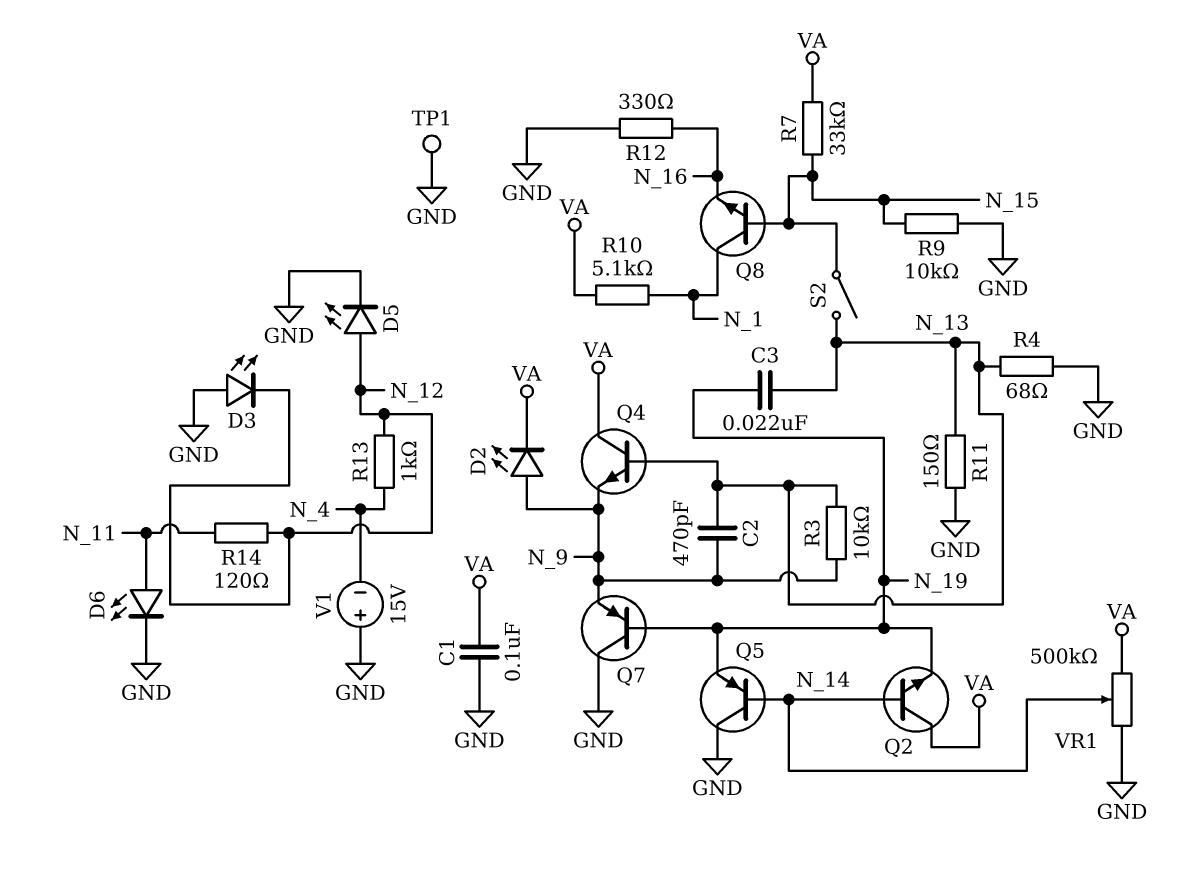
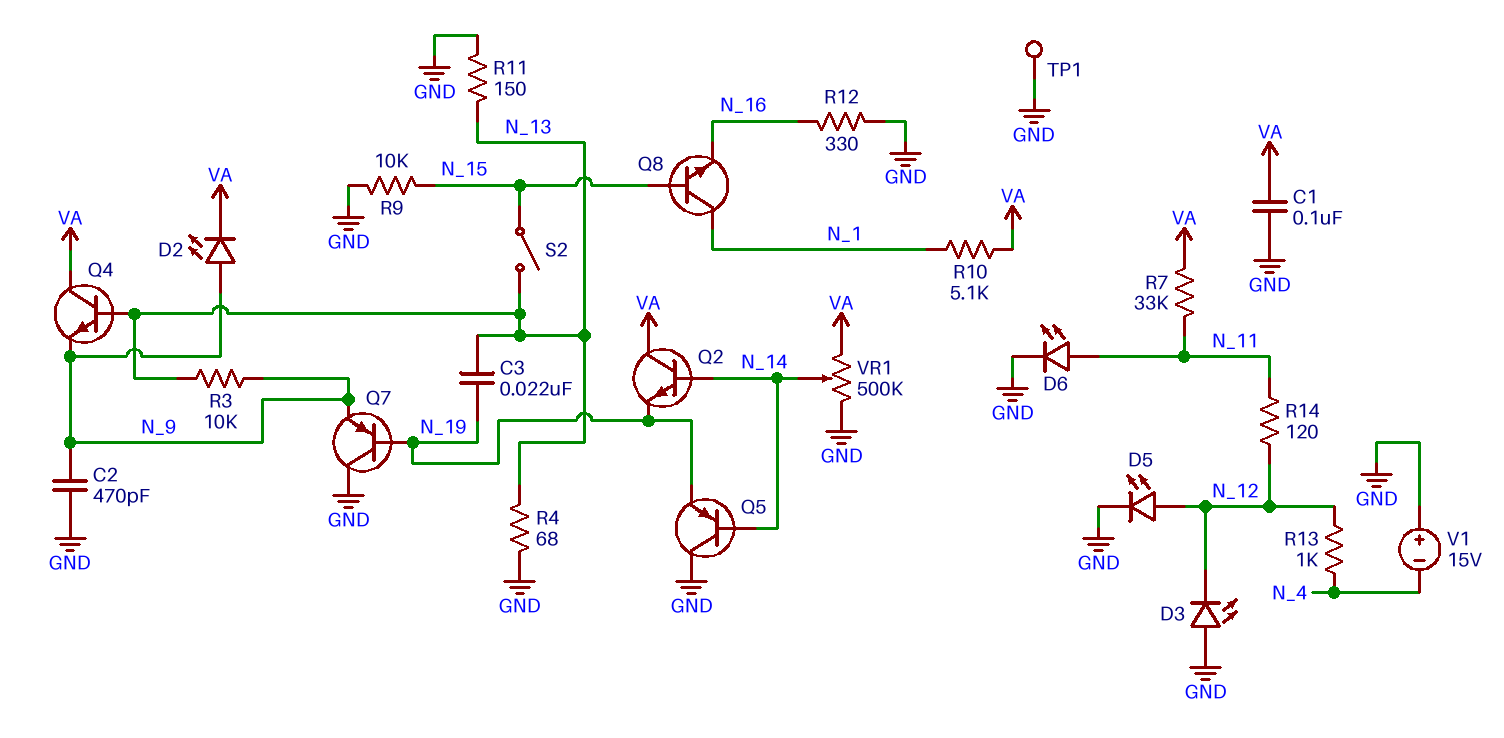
C2: 470pF (N_9, N_13) -> 470pF (GND, N_9)
R7: 33k (N_15, VA) -> 33k (N_11, VA)

